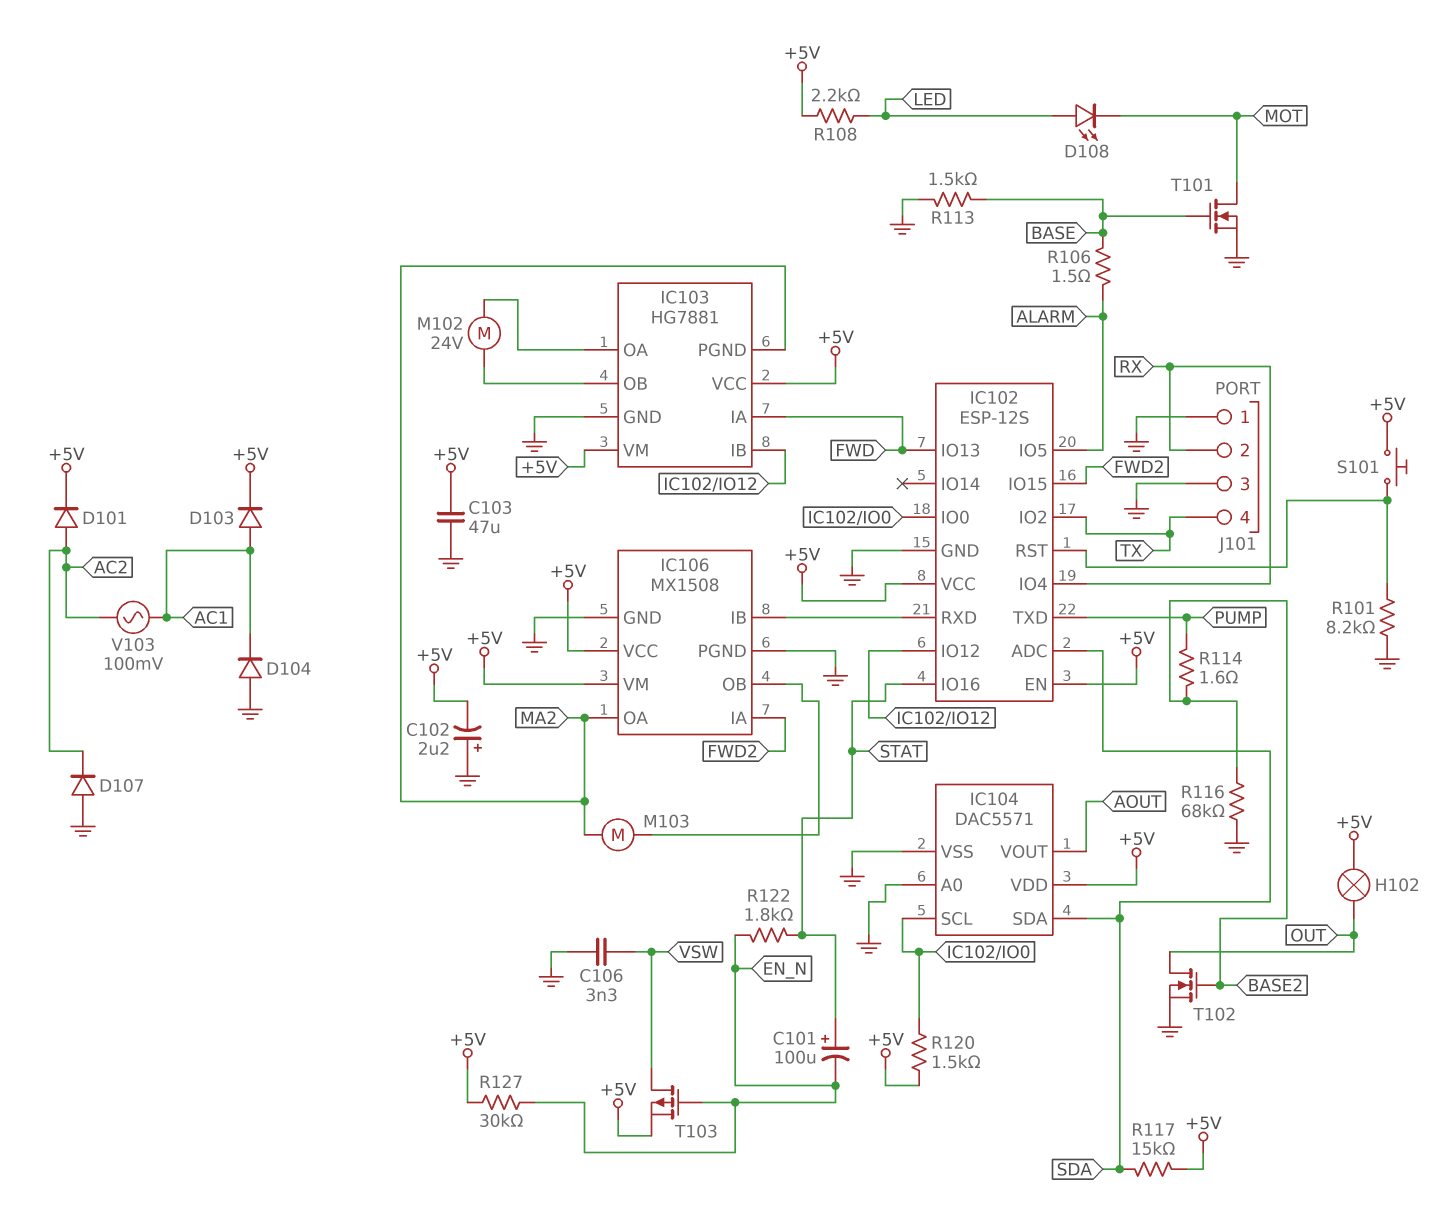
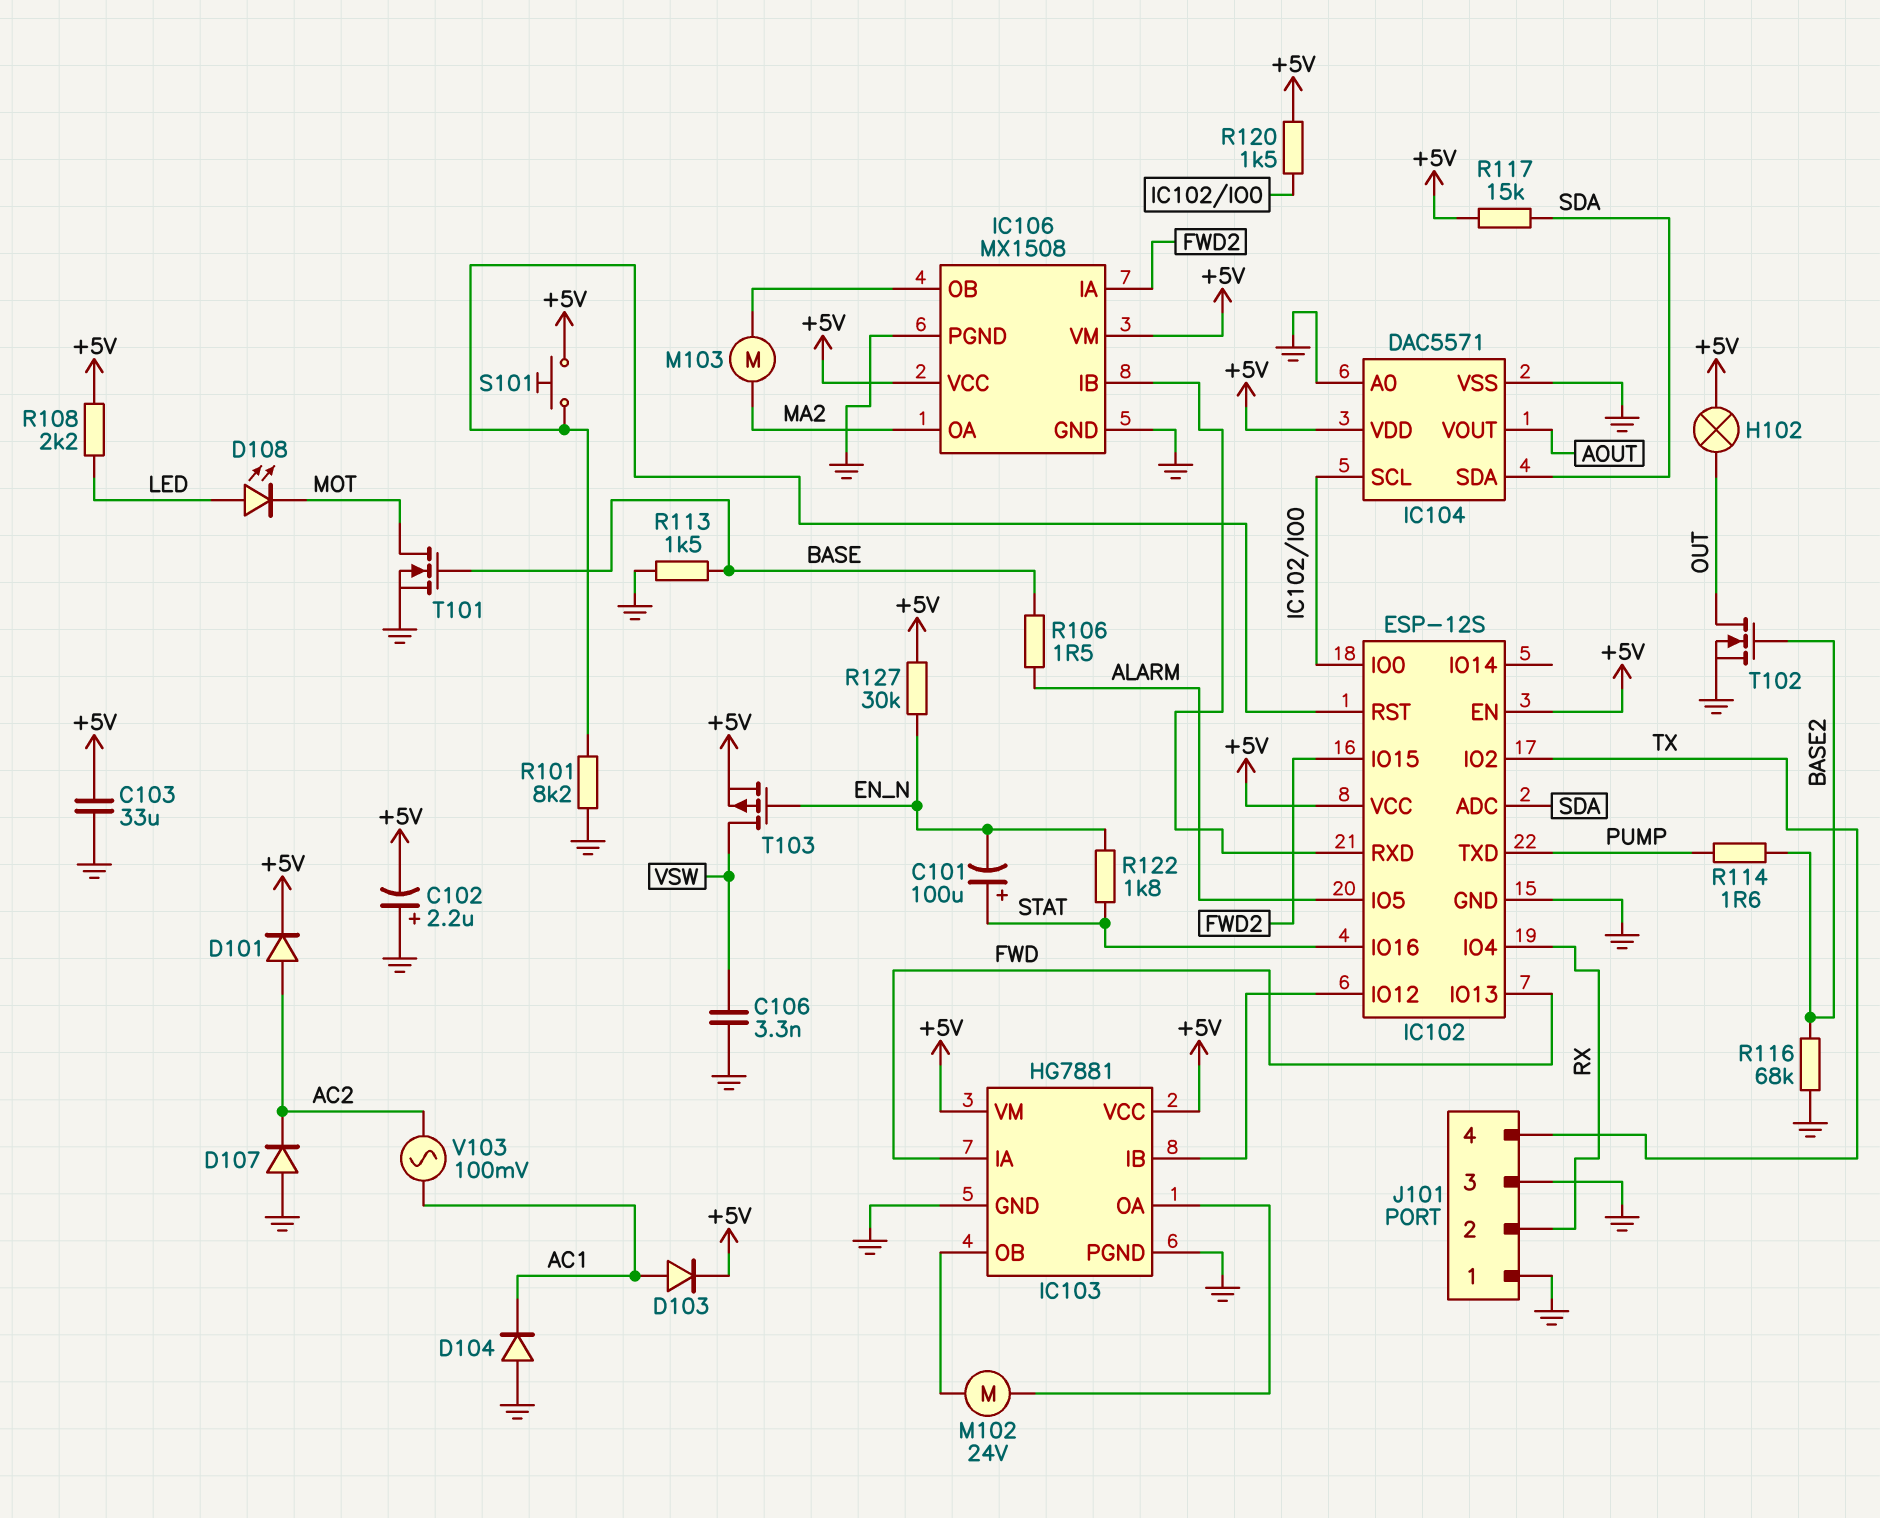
C103: 47uF (+5V, GND) -> 33uF (+5V, GND)
IC103 pin PGND: MA2 -> GND

